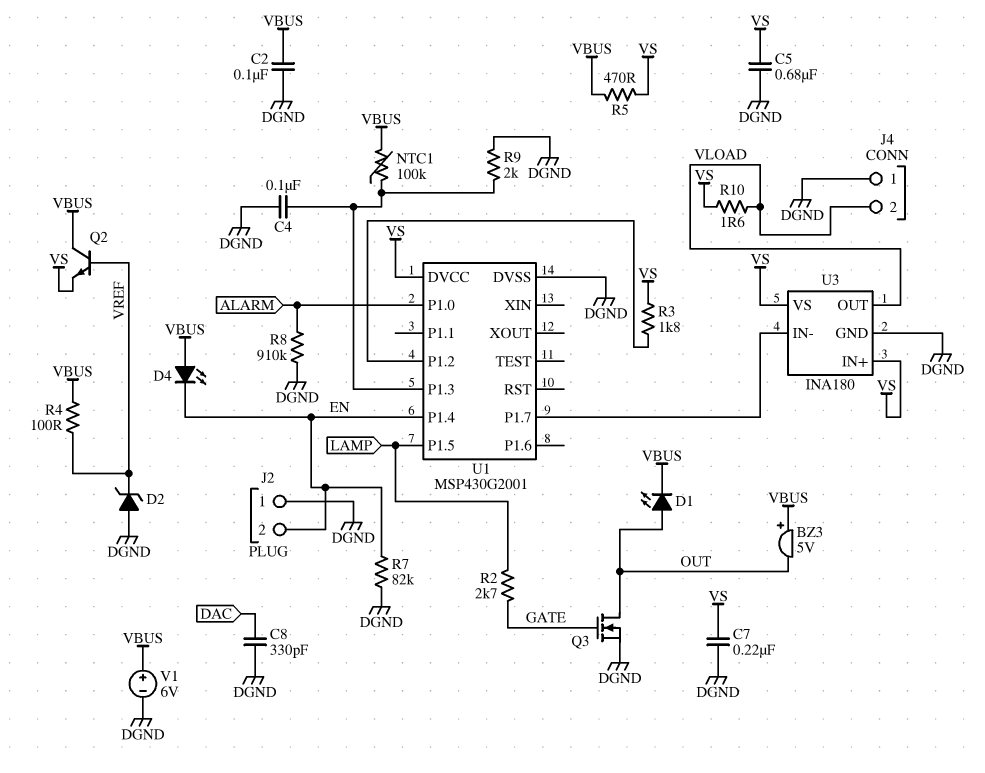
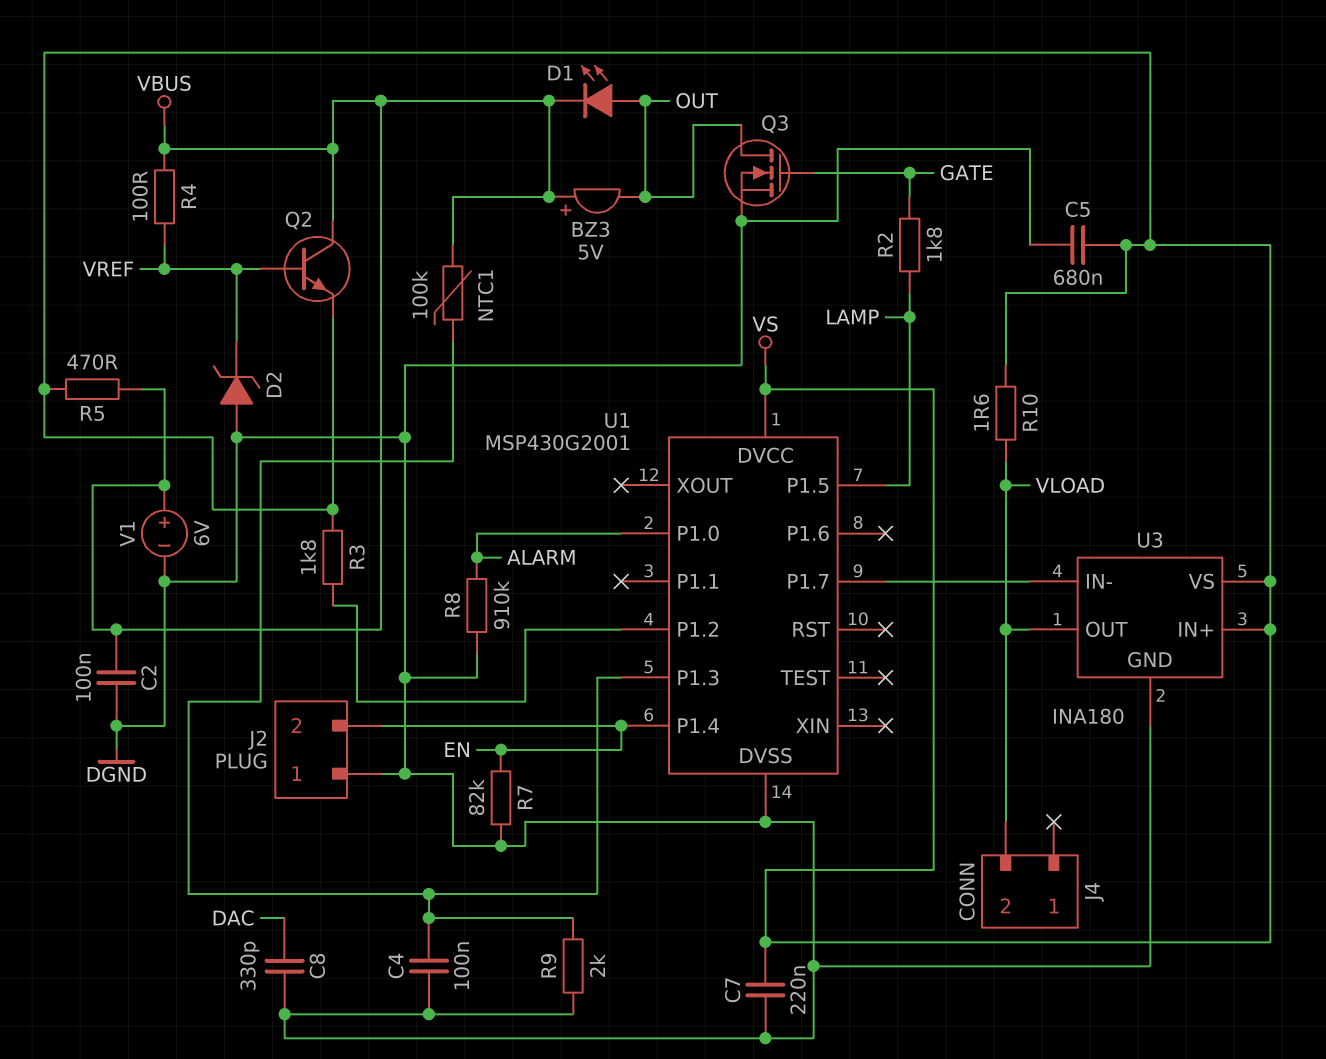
D4: LED (A VBUS, K EN) -> none
J4 pin 1: DGND -> none
R2: 2.7k (GATE, LAMP) -> 1.8k (GATE, LAMP)

